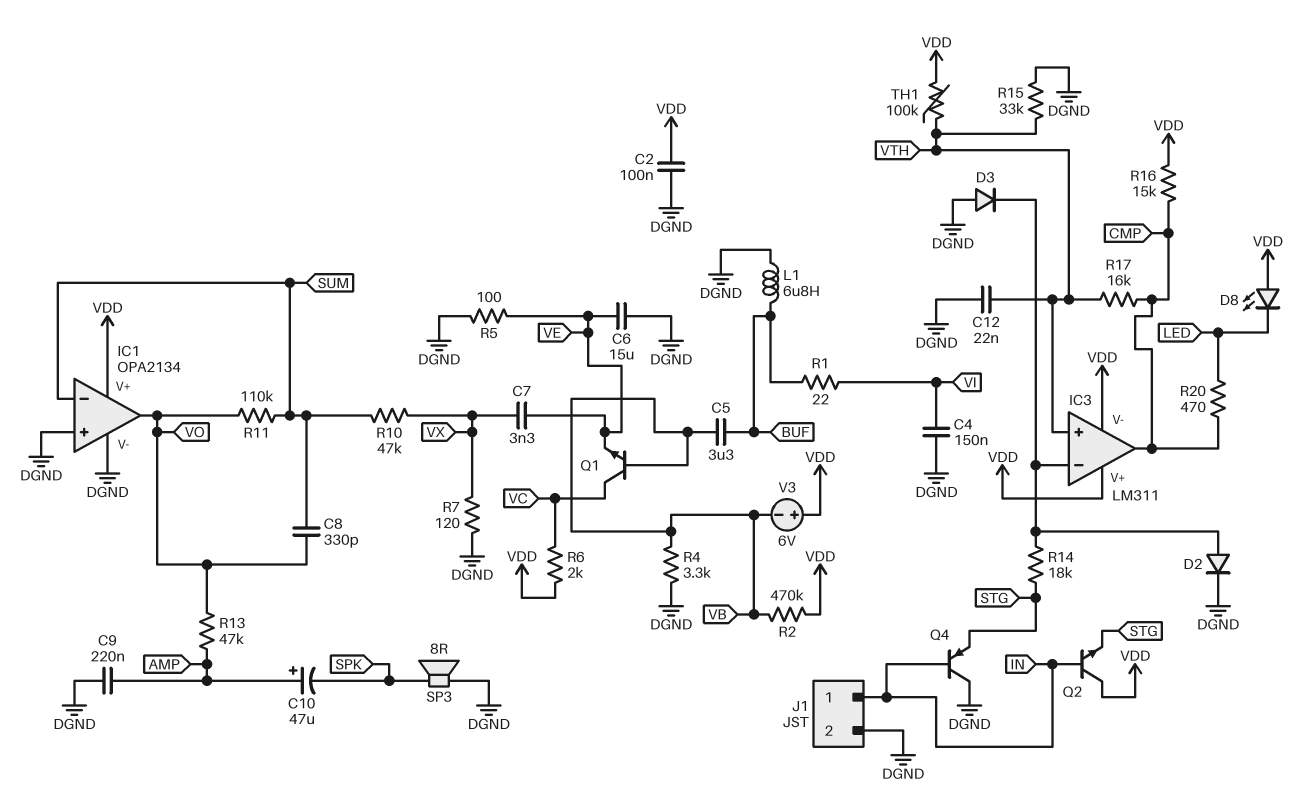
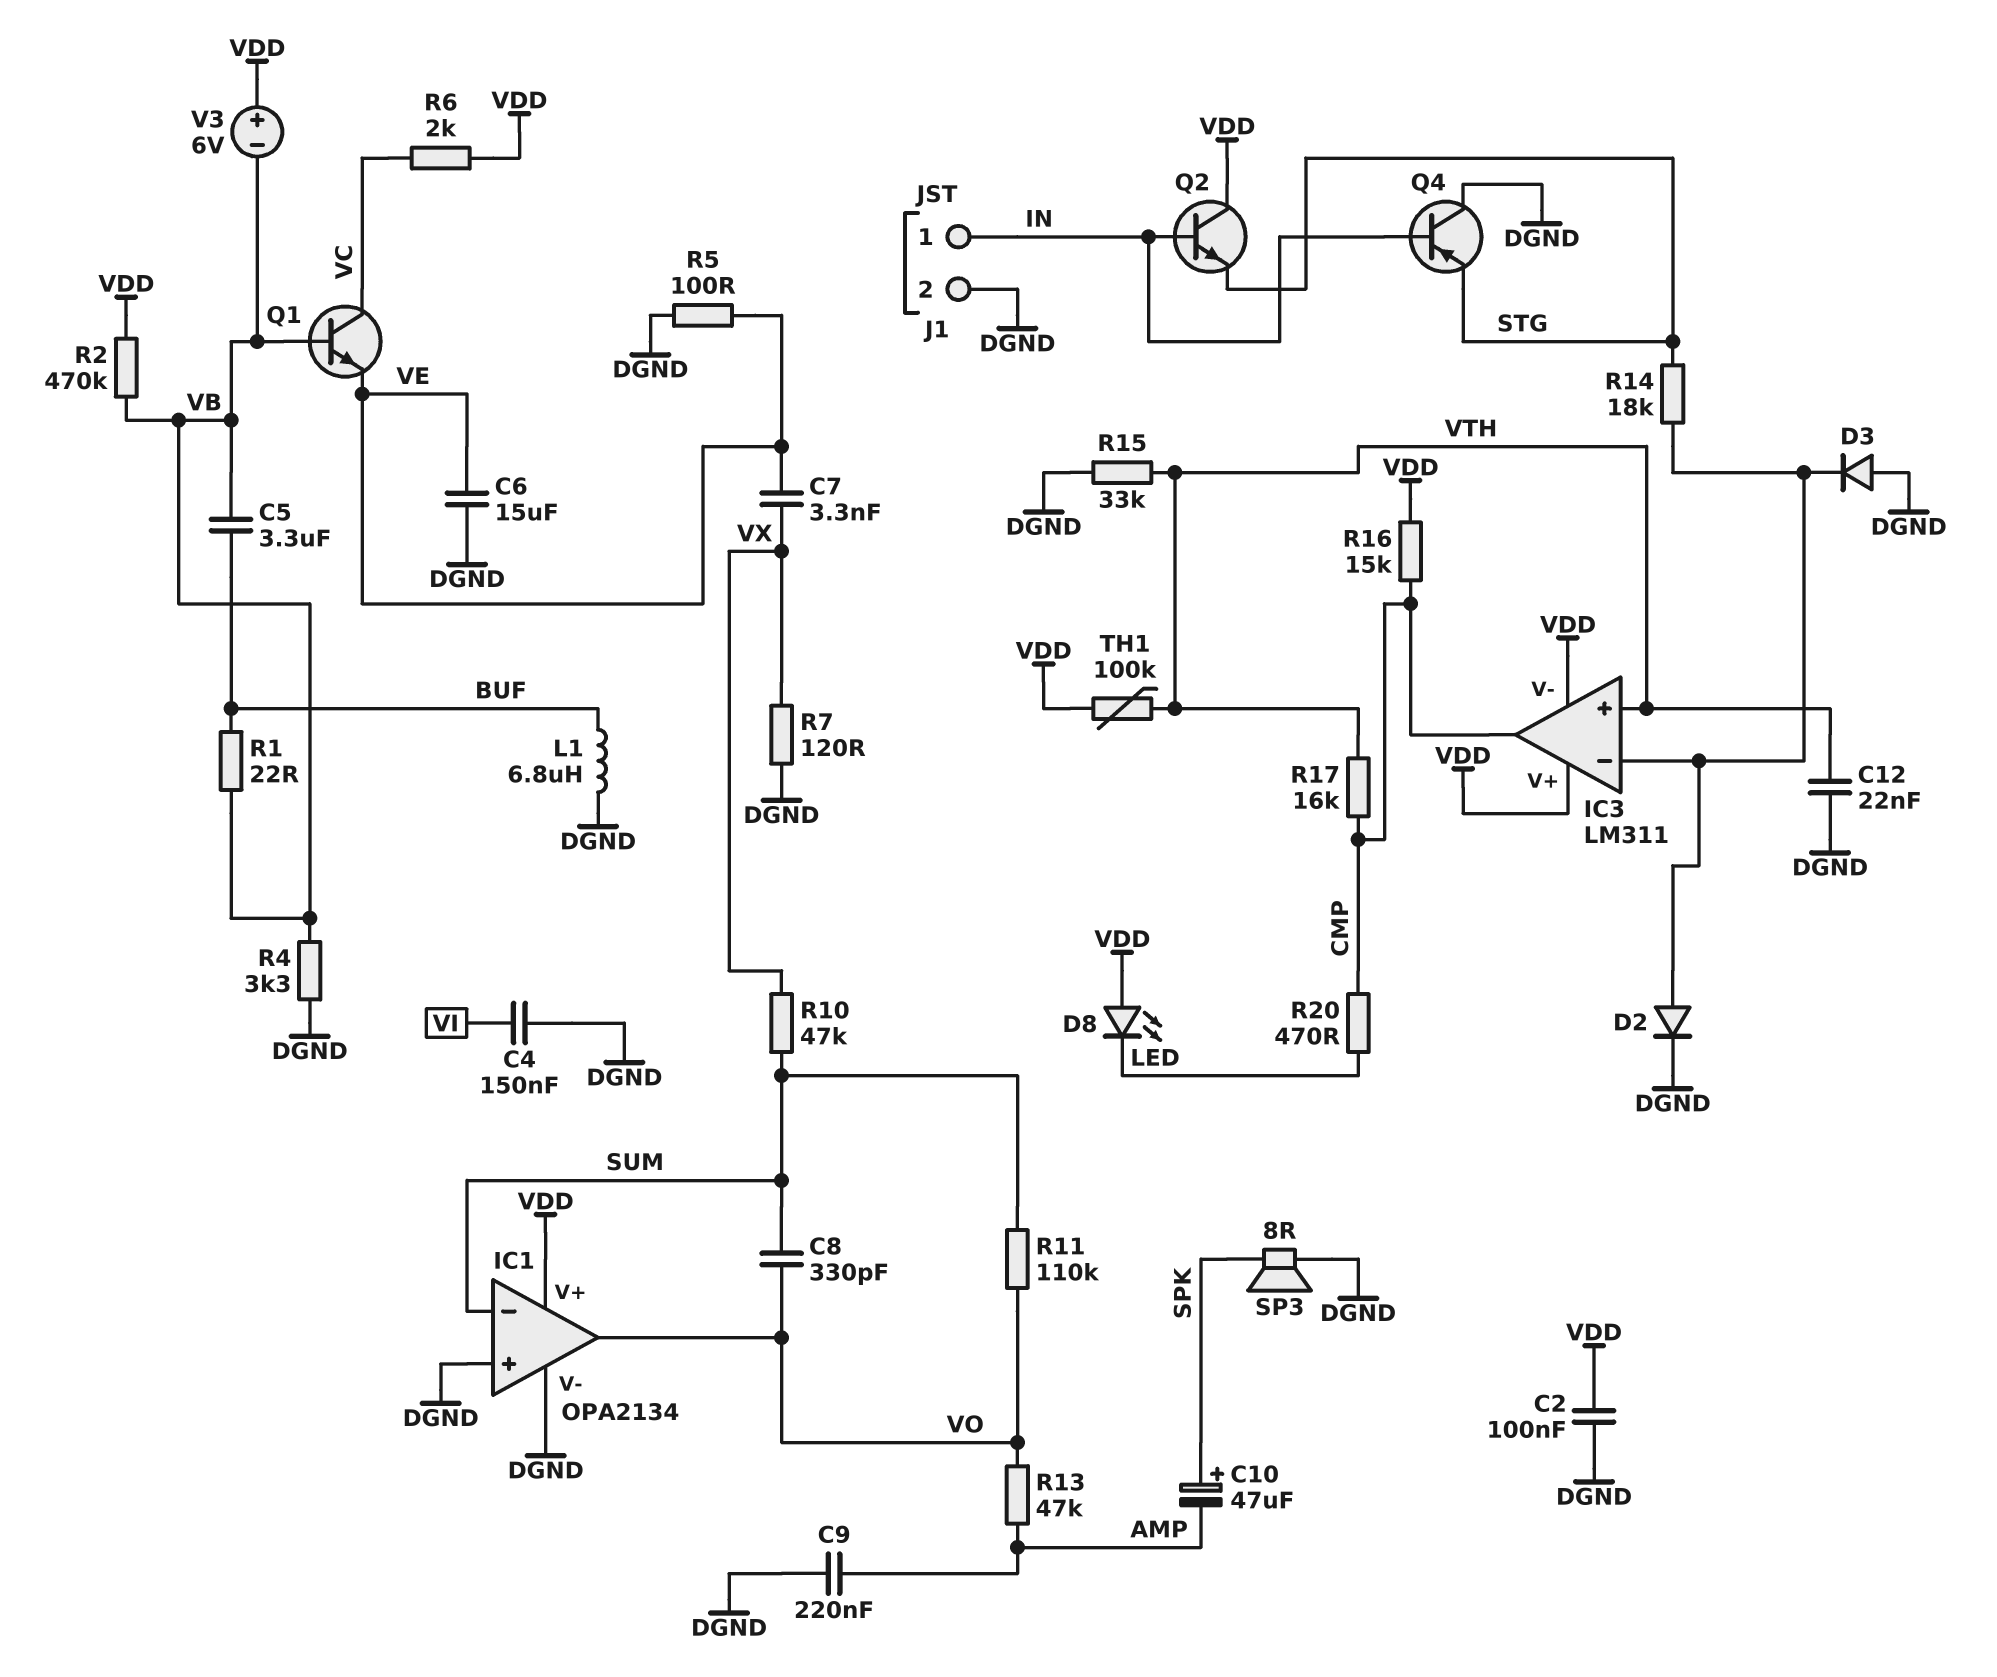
C10: 47uF (plus AMP, minus SPK) -> 47uF (plus SPK, minus AMP)
R1: 22 (BUF, VI) -> 22 (BUF, VB)

